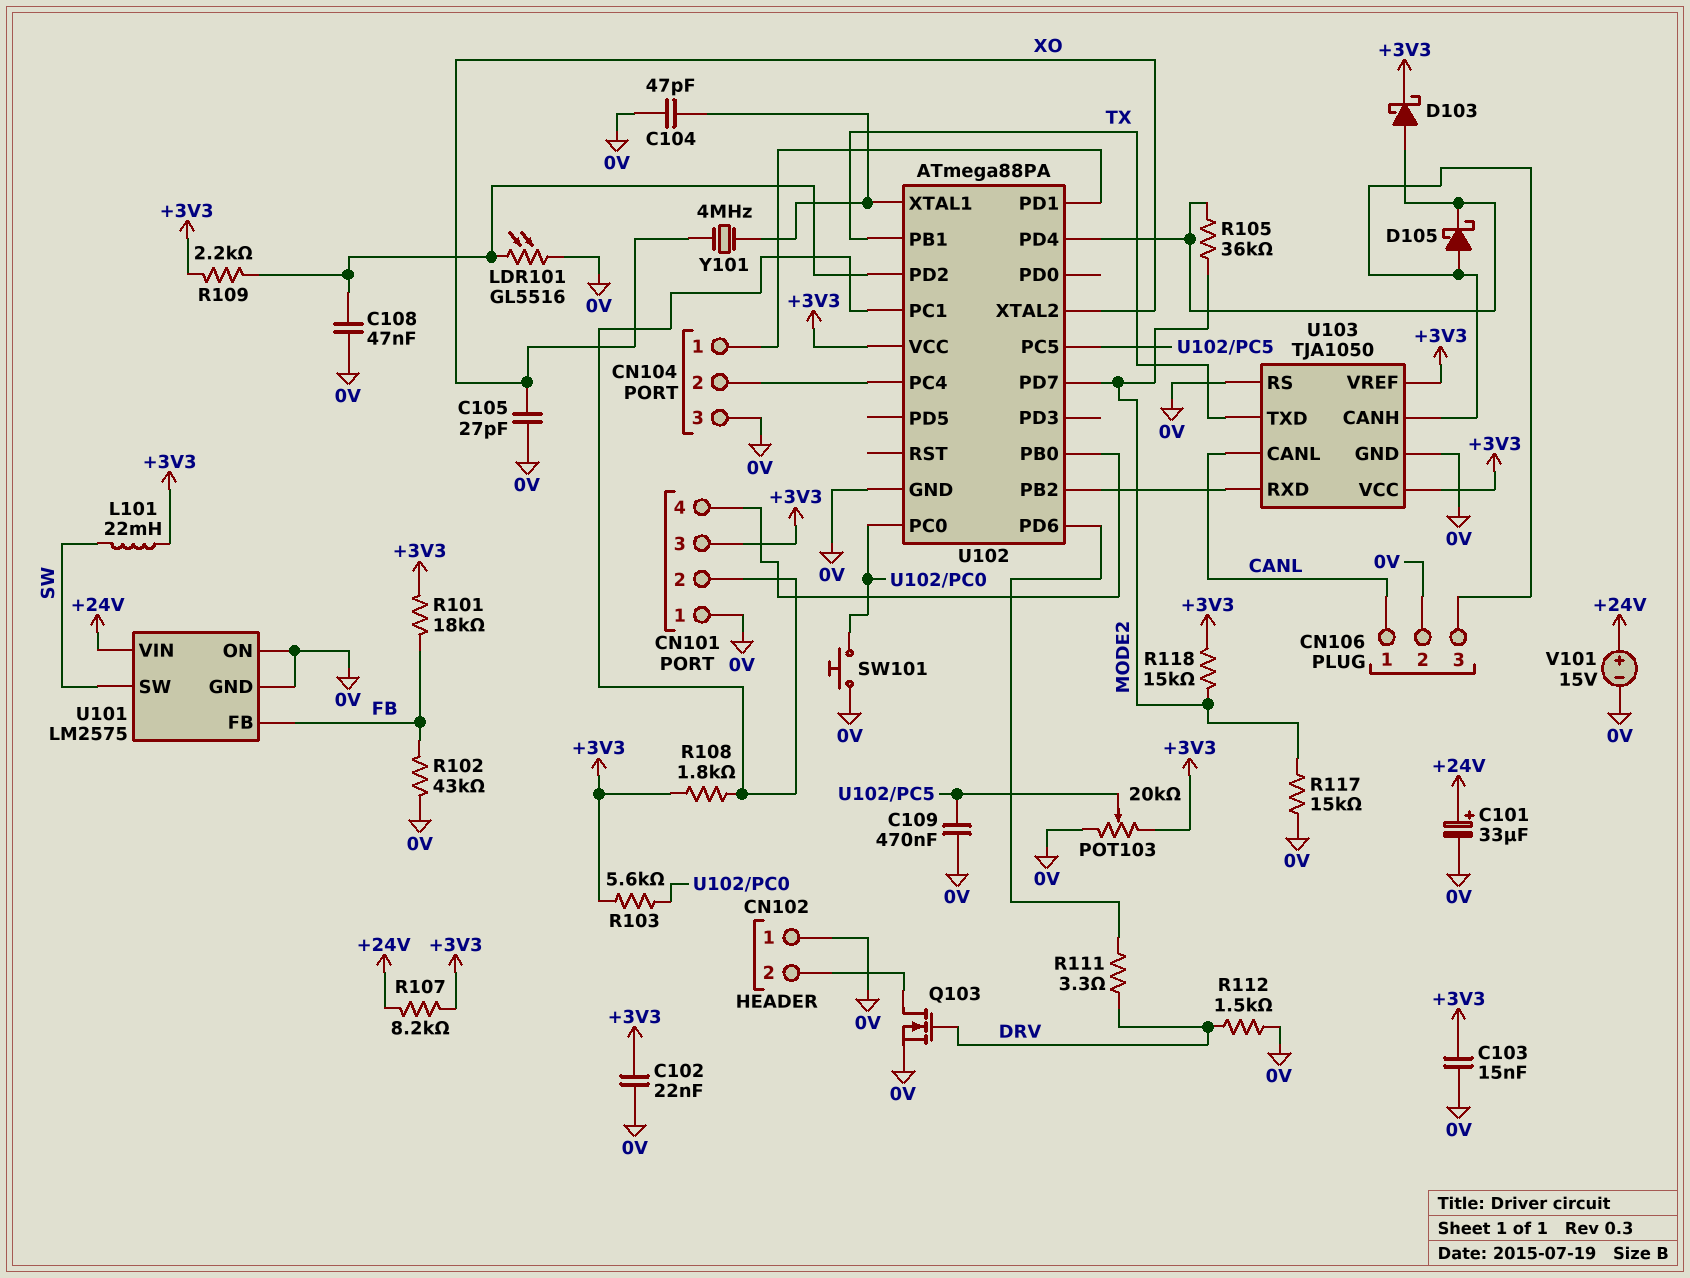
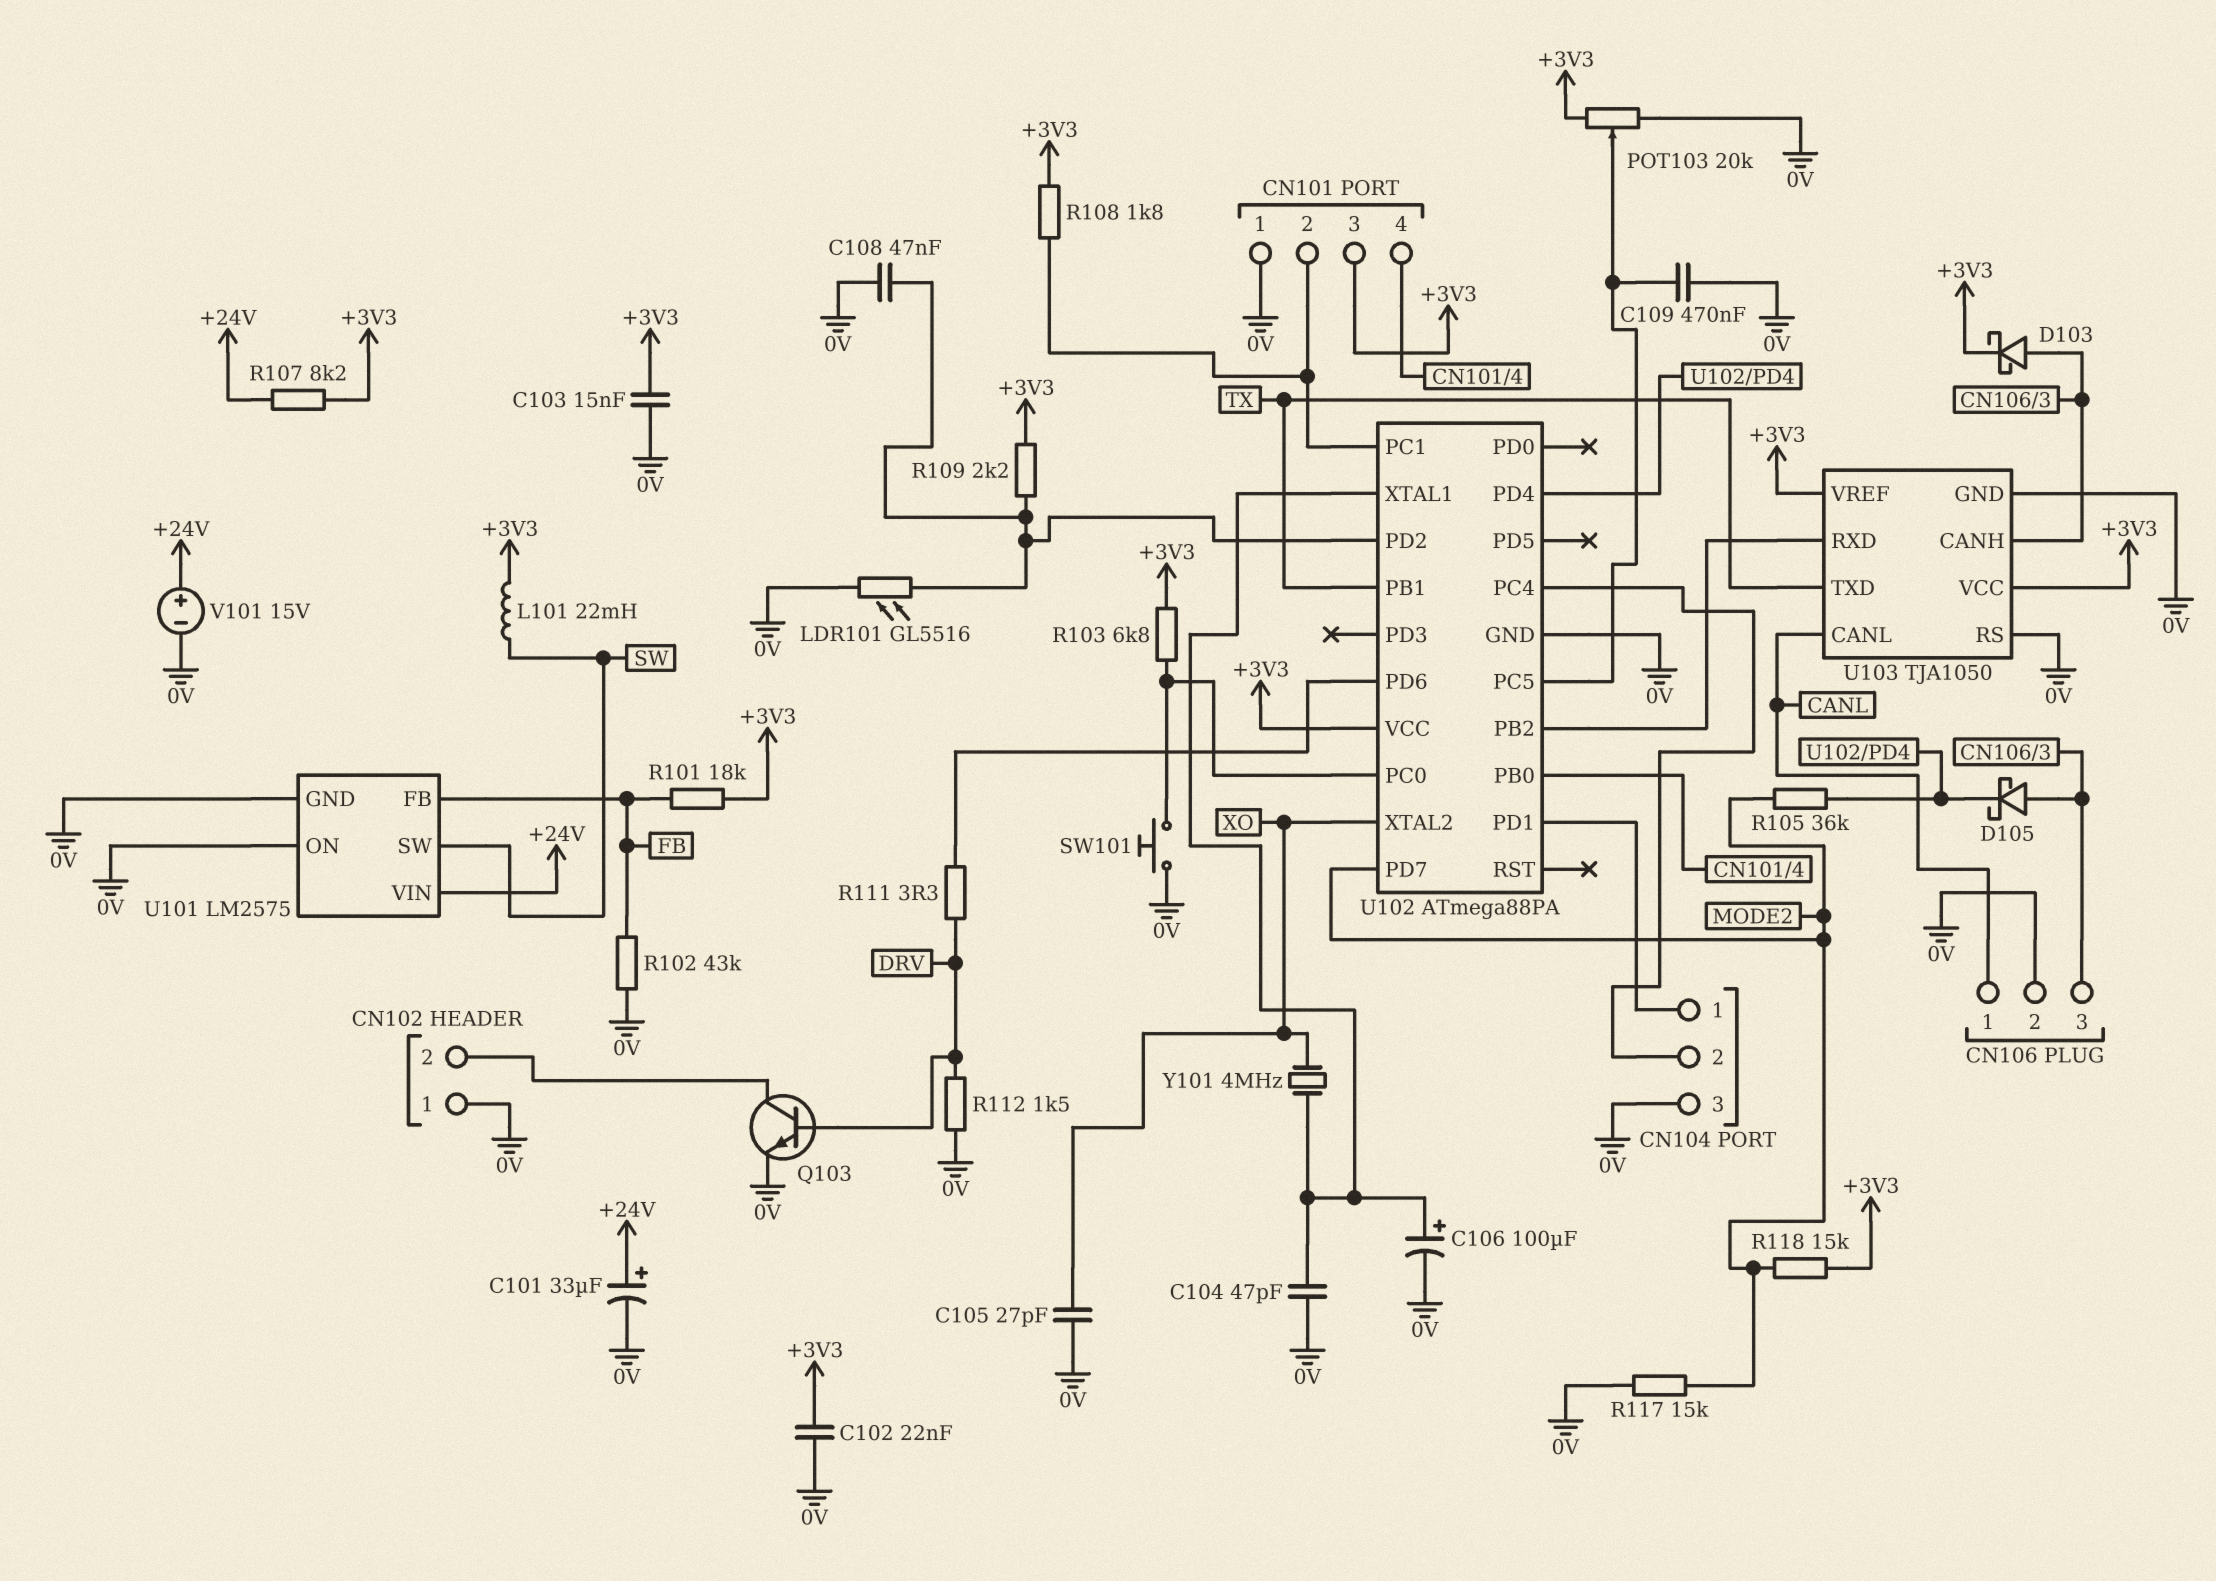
C106: none -> 100uF (plus U102/XTAL1, minus 0V)
D103: schottky (A U102/PD4, K +3V3) -> schottky (A CN106/3, K +3V3)
Q103: NMOS (G DRV, D CN102/2, S 0V) -> NPN (B DRV, C CN102/2, E 0V)
R103: 5.6k (+3V3, U102/PC0) -> 6.8k (+3V3, U102/PC0)

